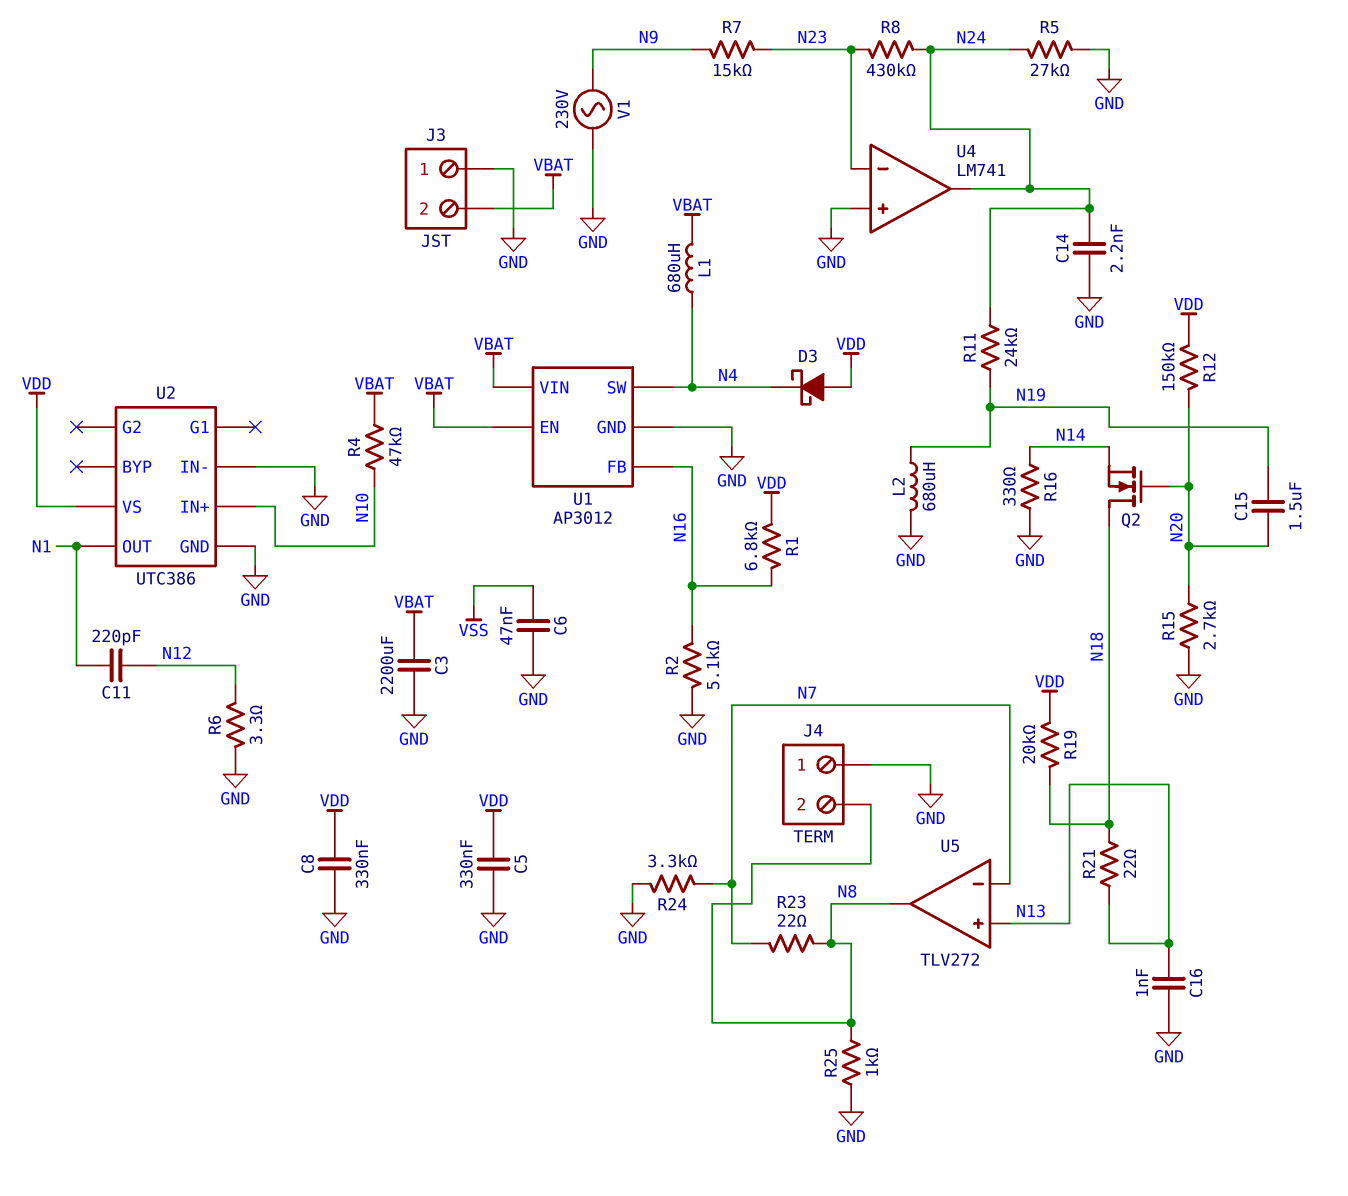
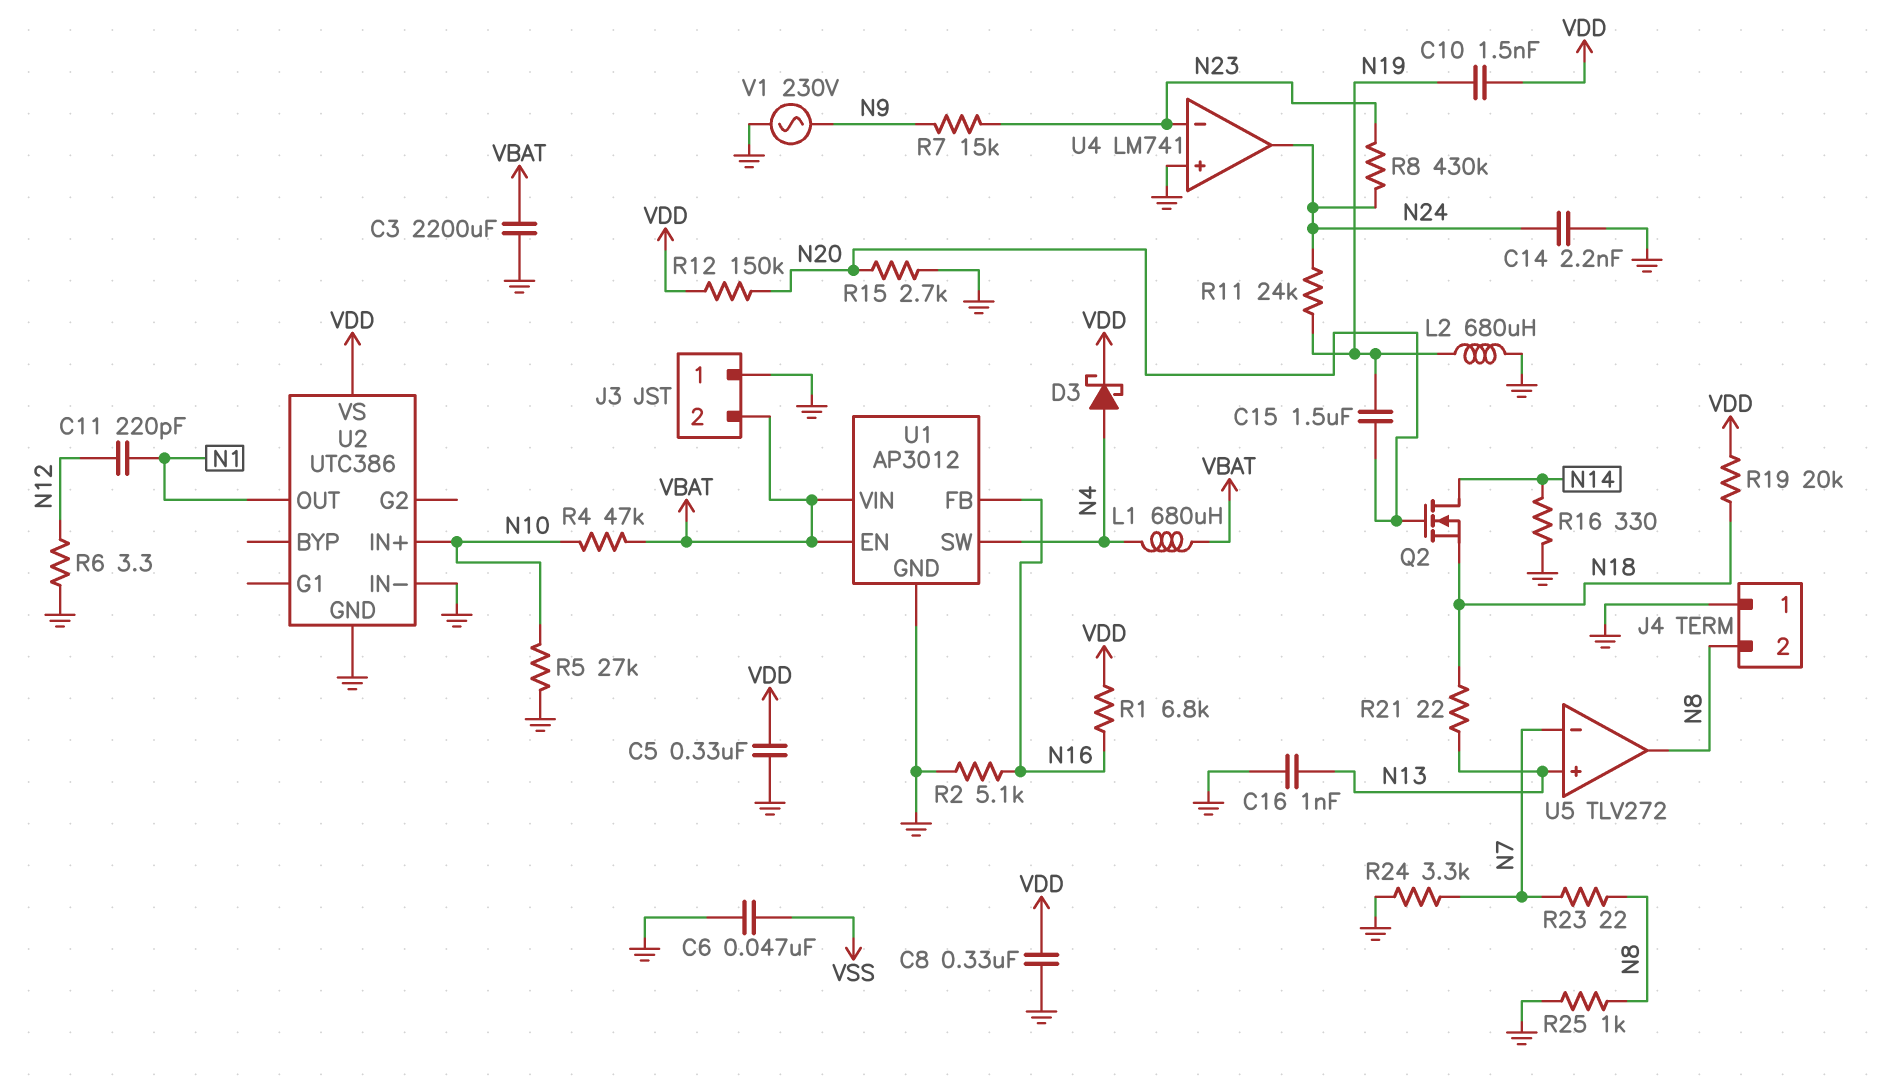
C10: none -> 1.5nF (N19, VDD)
D3: schottky (A VDD, K N4) -> schottky (A N4, K VDD)
Q2: NMOS (G N20, D N18, S N14) -> NMOS (G N20, D N14, S N18)
R5: 27k (GND, N24) -> 27k (GND, N10)

